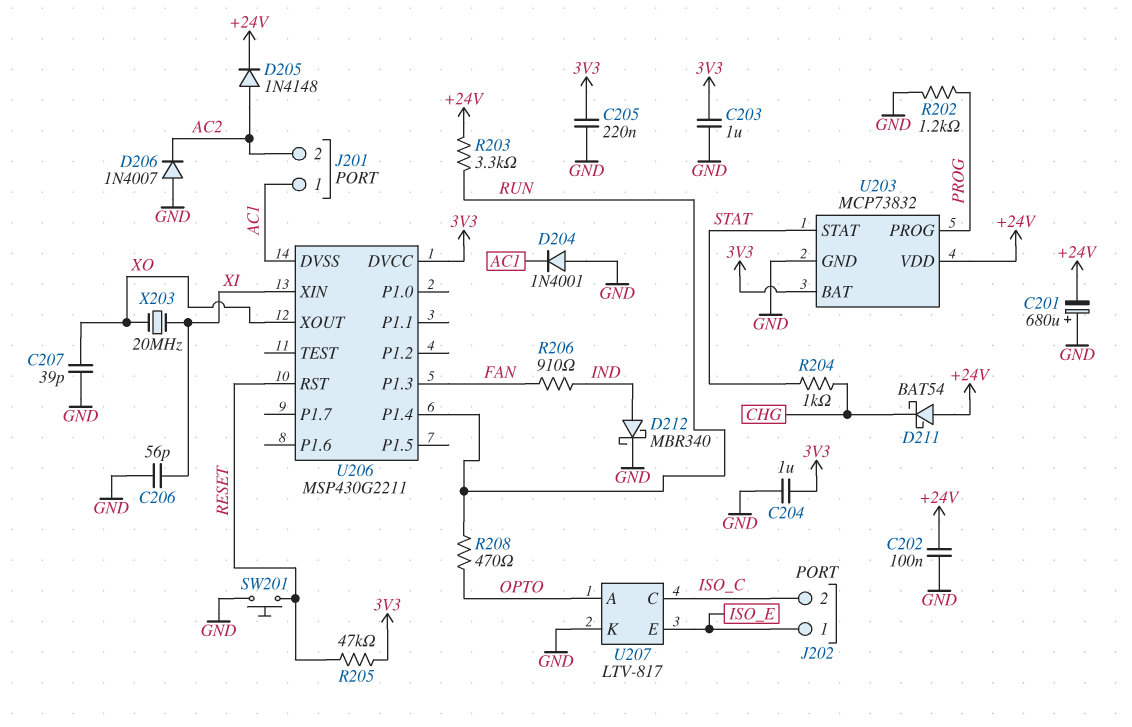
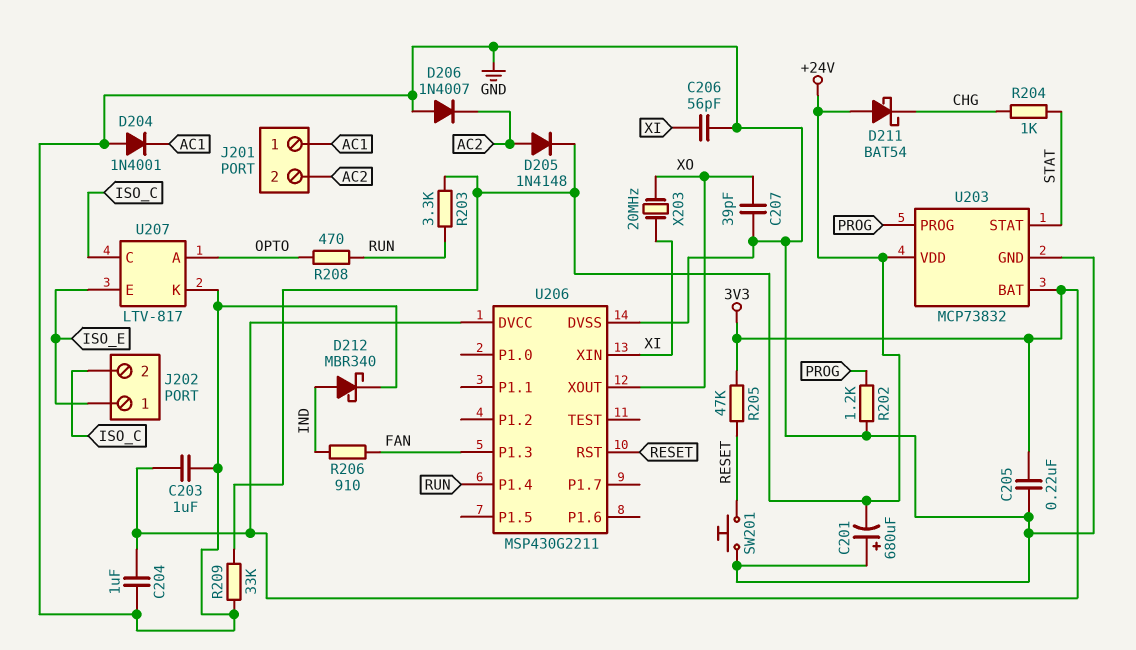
C202: 100nF (+24V, GND) -> none
R209: none -> 33k (+24V, GND)
U206 pin DVSS: AC1 -> GND

